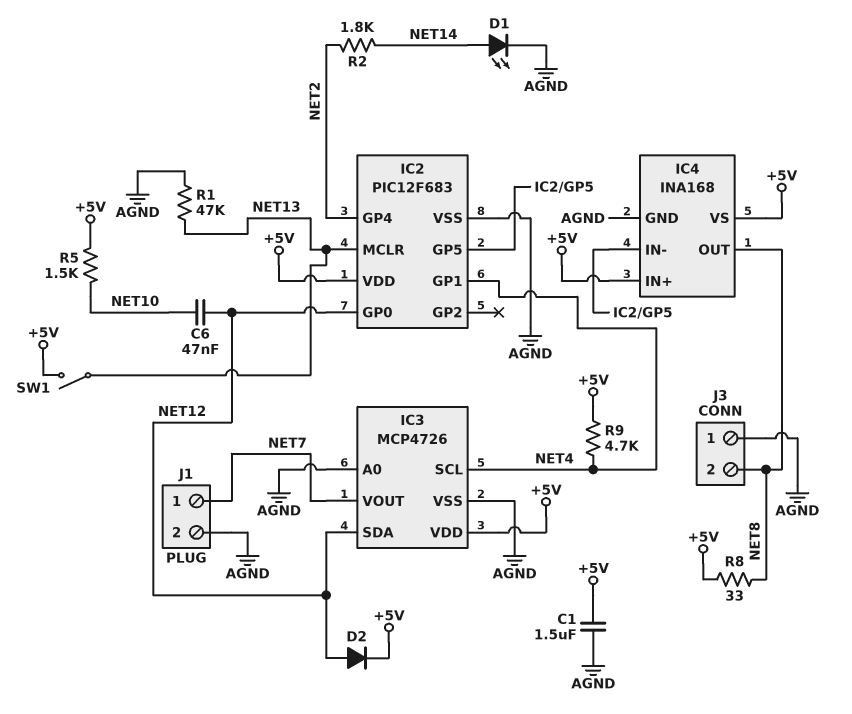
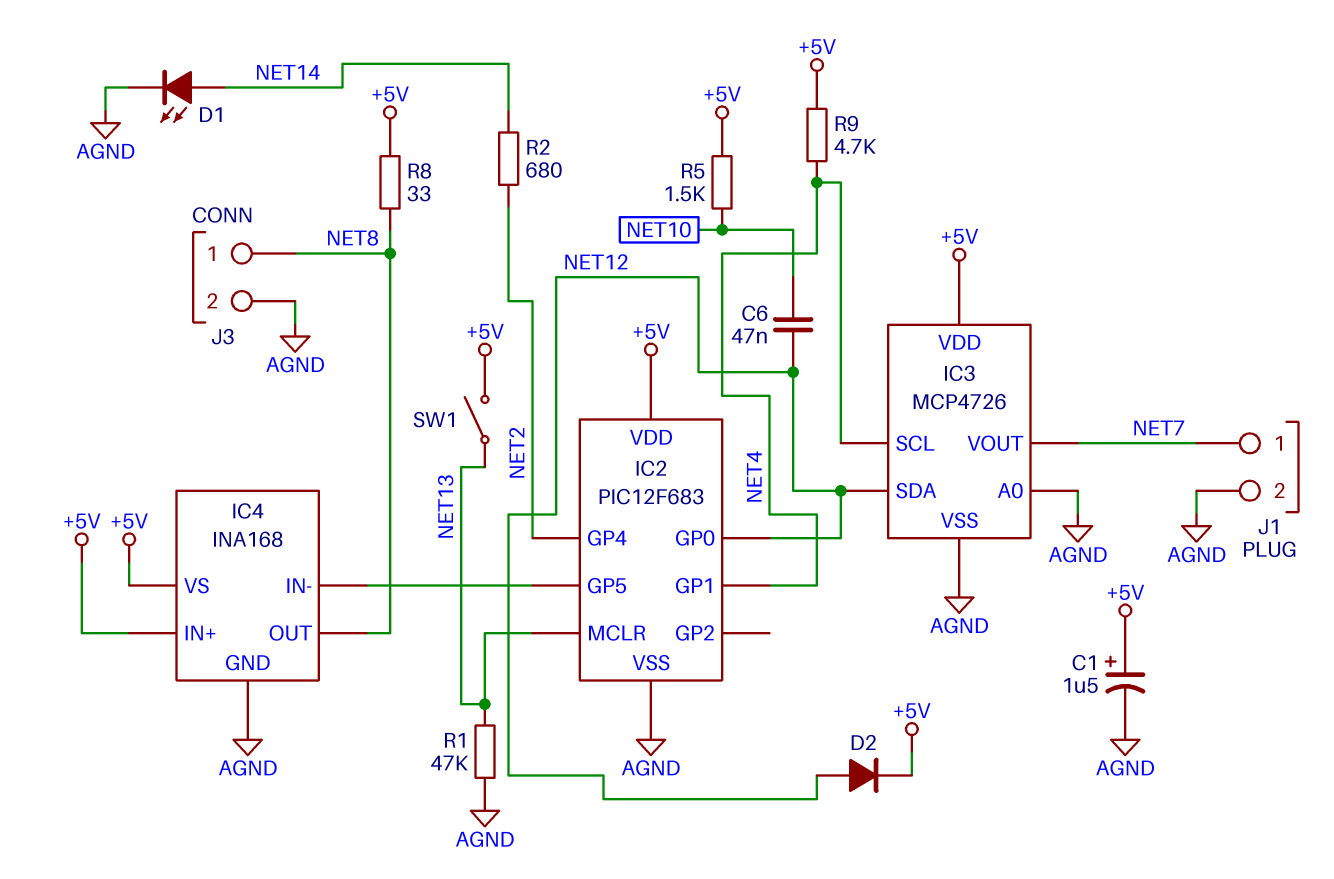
C1: 1.5uF (+5V, AGND) -> 1.5uF (plus +5V, minus AGND)
J3 pin 1: AGND -> NET8
J3 pin 2: NET8 -> AGND
R2: 1.8k (NET2, NET14) -> 680 (NET2, NET14)

